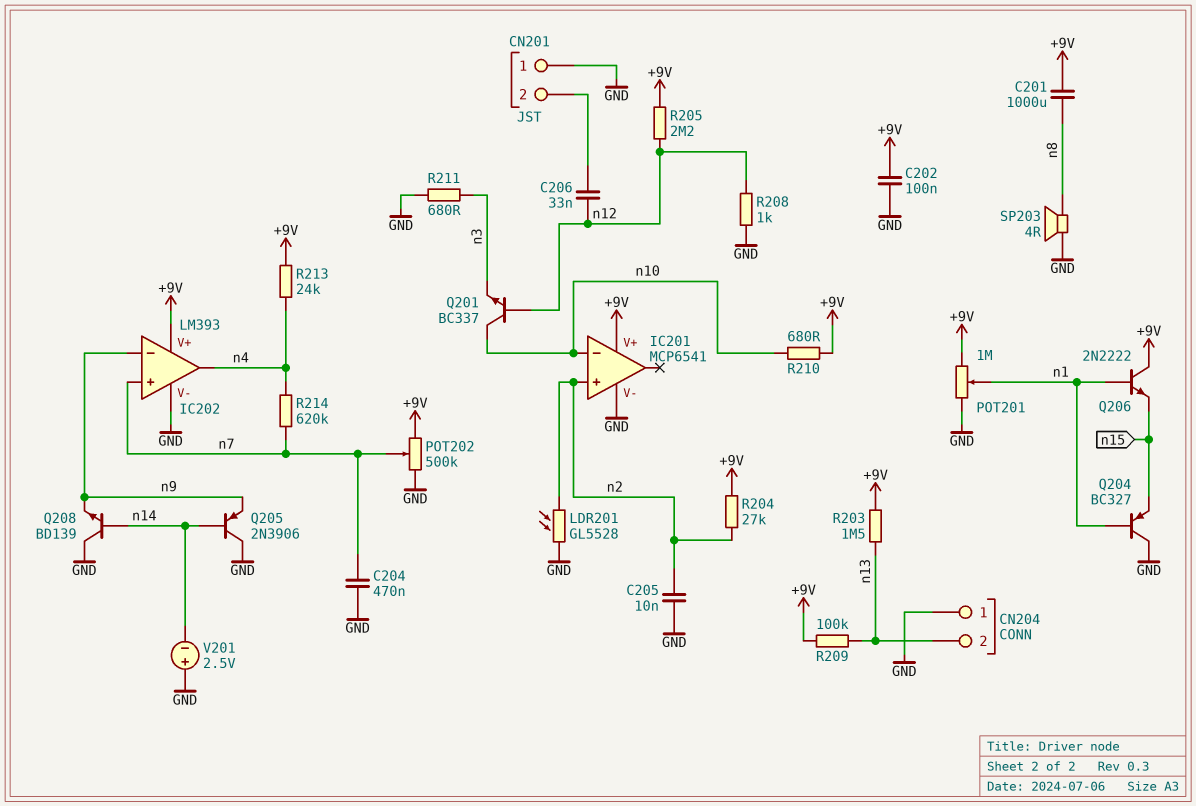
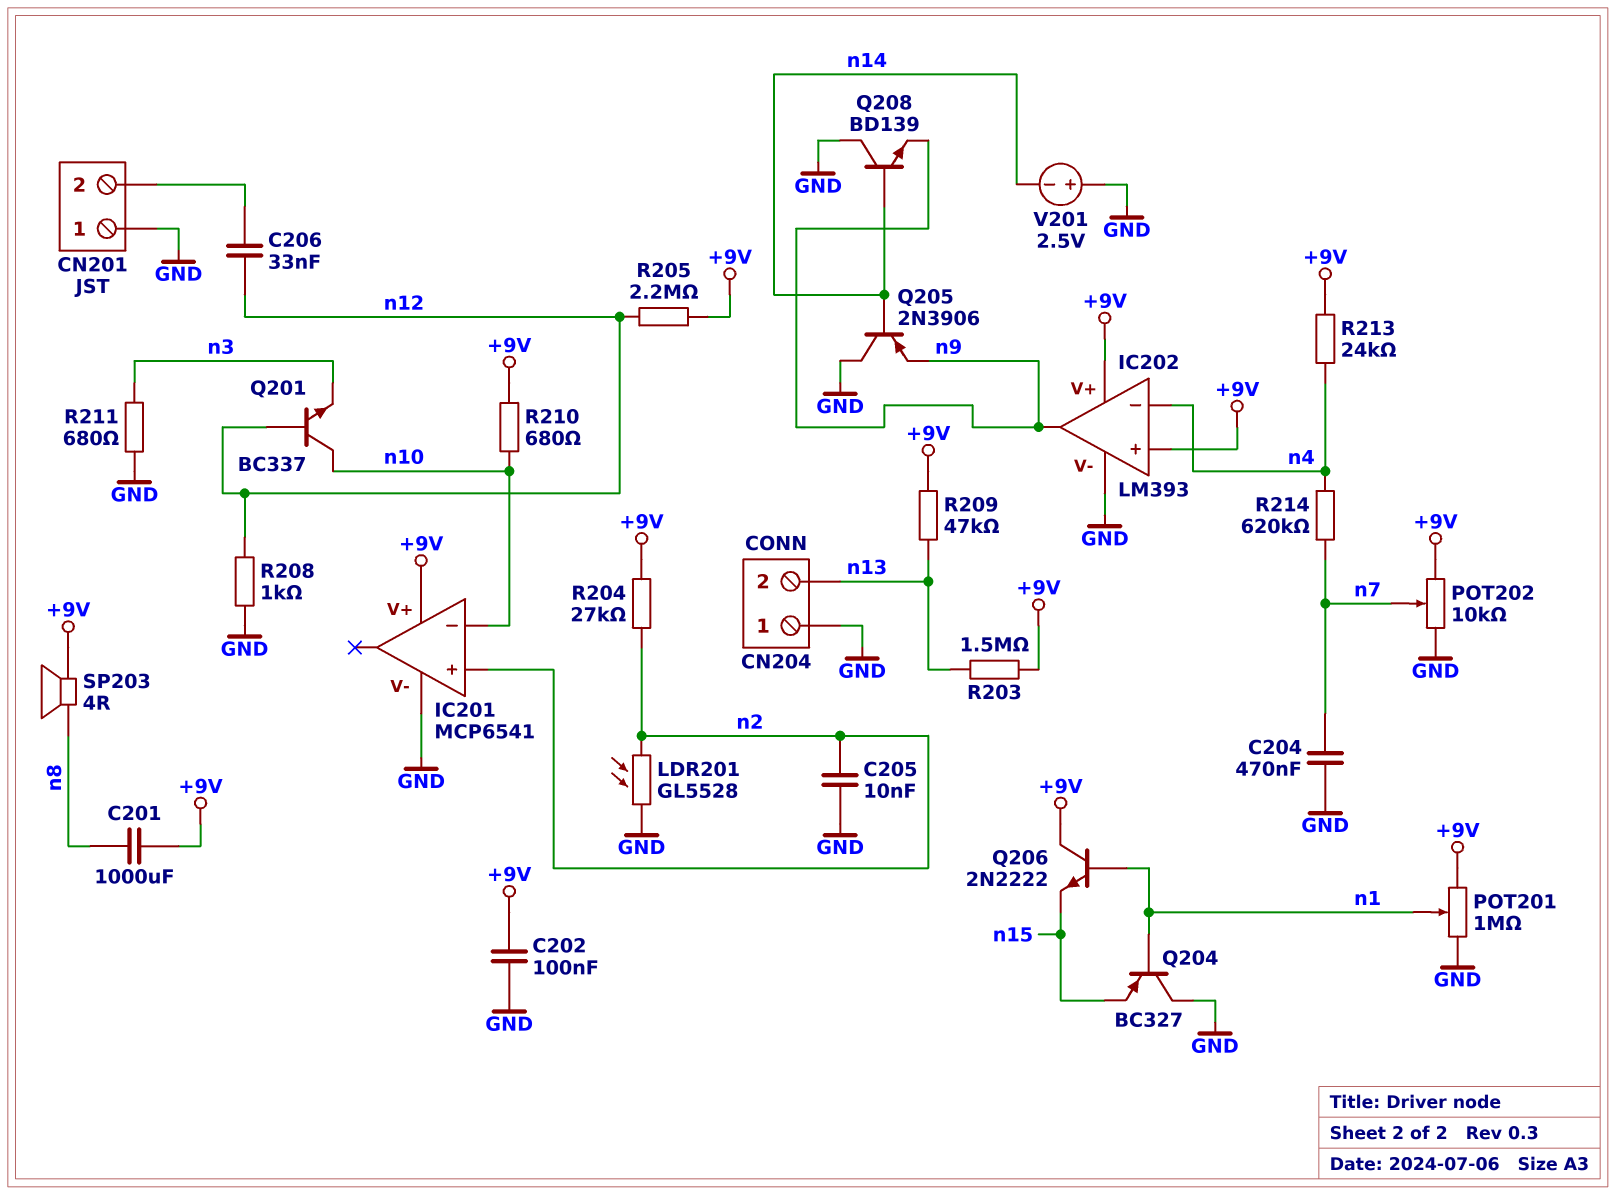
IC202 pin in+: n7 -> +9V
IC202 pin in-: n9 -> n4
IC202 pin out: n4 -> n9
POT202: 500k (+9V, GND, wiper n7) -> 10k (+9V, GND, wiper n7)
R209: 100k (+9V, n13) -> 47k (+9V, n13)
SP203: speaker 4R (GND, n8) -> speaker 4R (+9V, n8)

